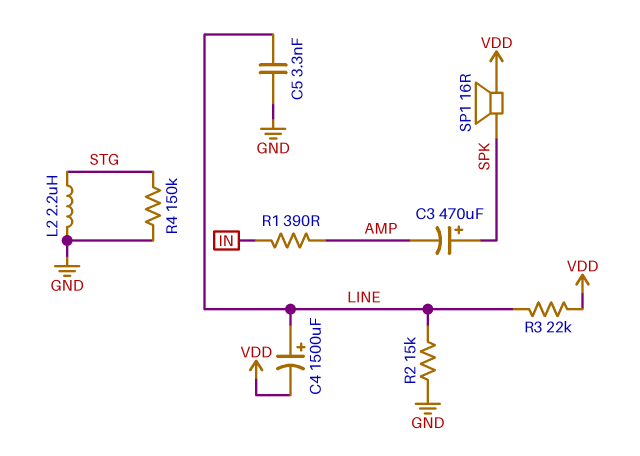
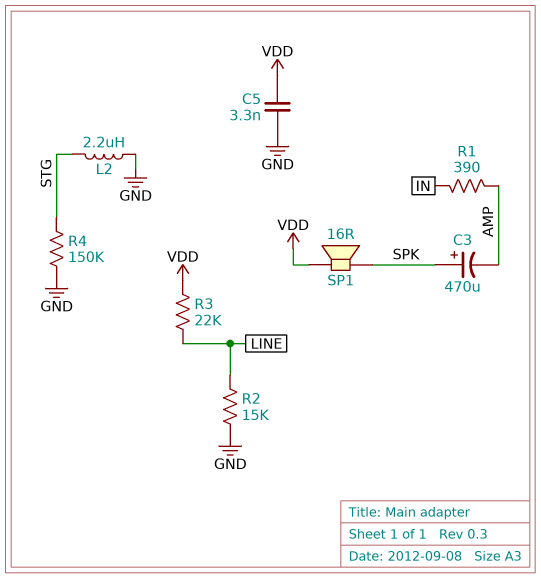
C4: 1500uF (plus LINE, minus VDD) -> none
C5: 3.3nF (GND, LINE) -> 3.3nF (GND, VDD)

